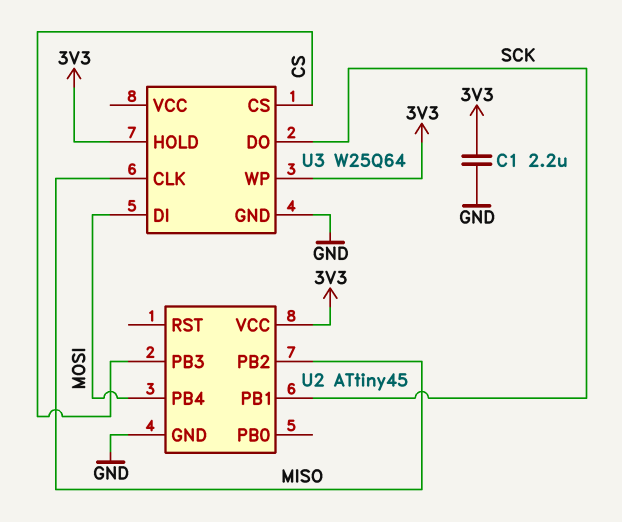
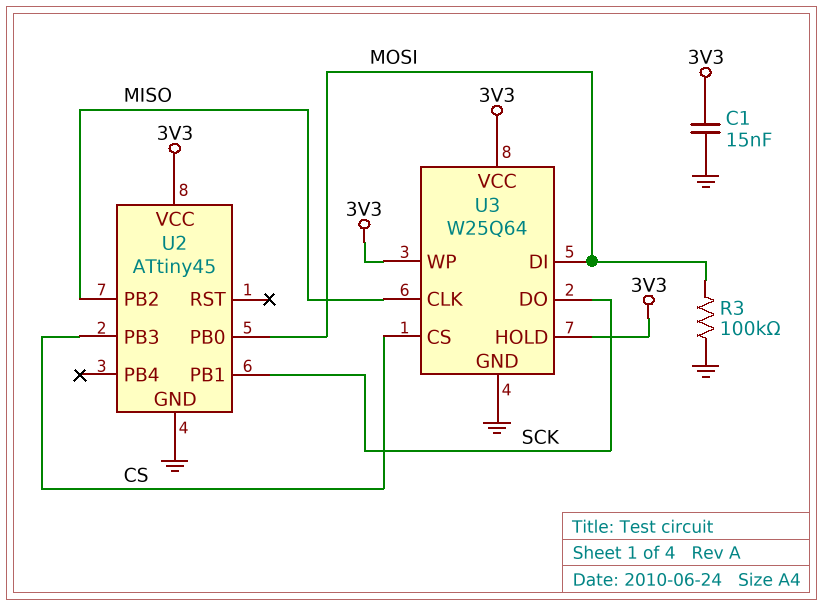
C1: 2.2uF (3V3, GND) -> 15nF (3V3, GND)
R3: none -> 100k (GND, MOSI)
U2 pin PB0: none -> MOSI
U2 pin PB4: MOSI -> none
U3 pin VCC: none -> 3V3

